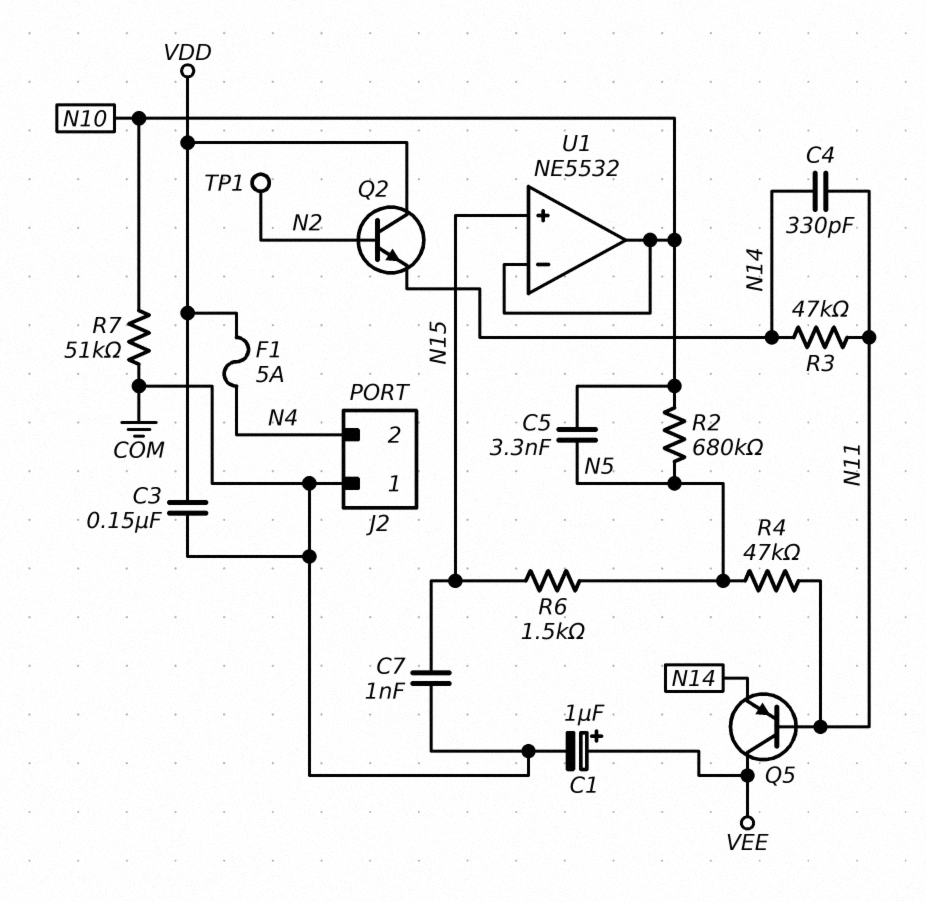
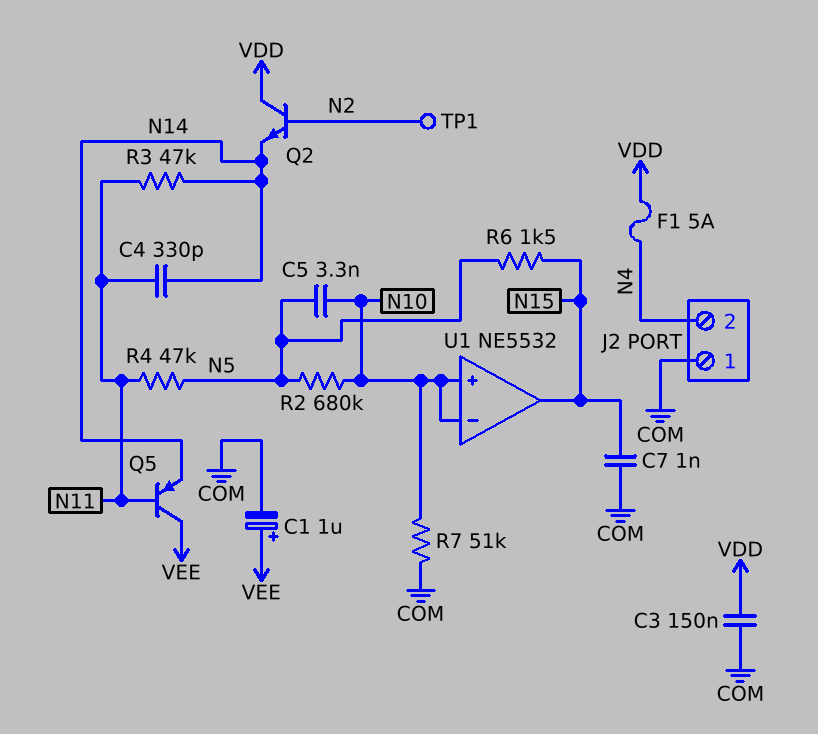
U1 pin in+: N15 -> N10
U1 pin out: N10 -> N15

